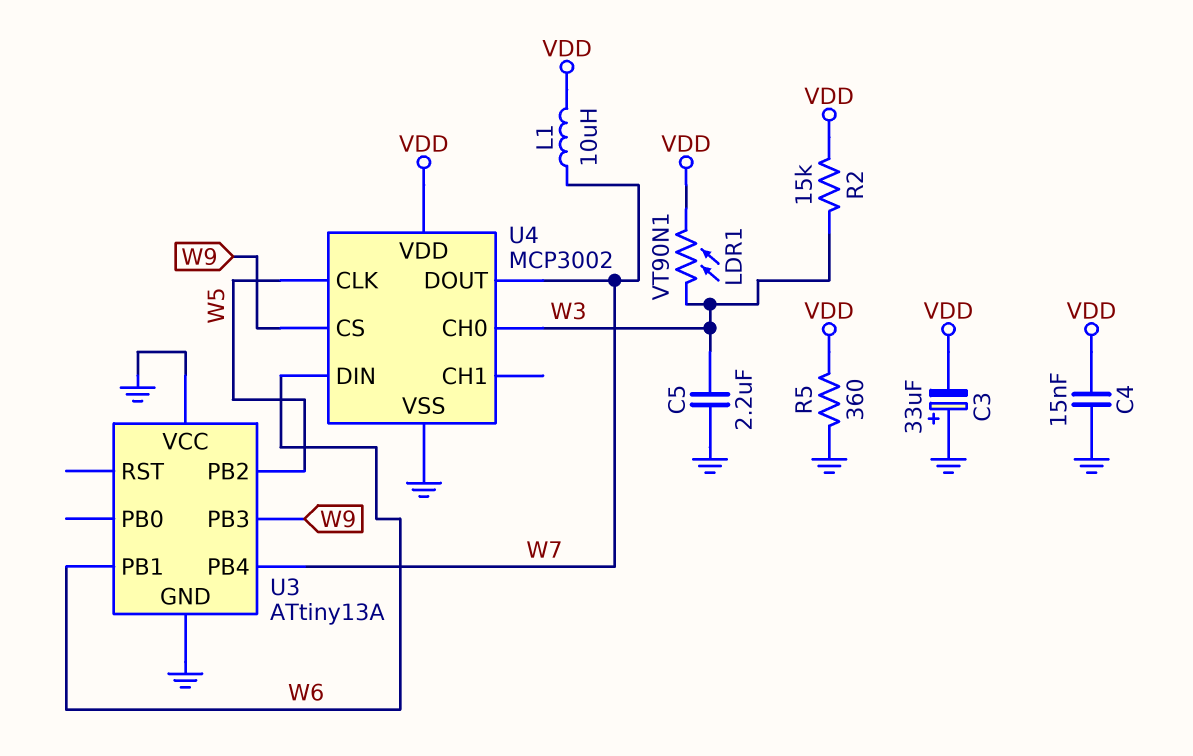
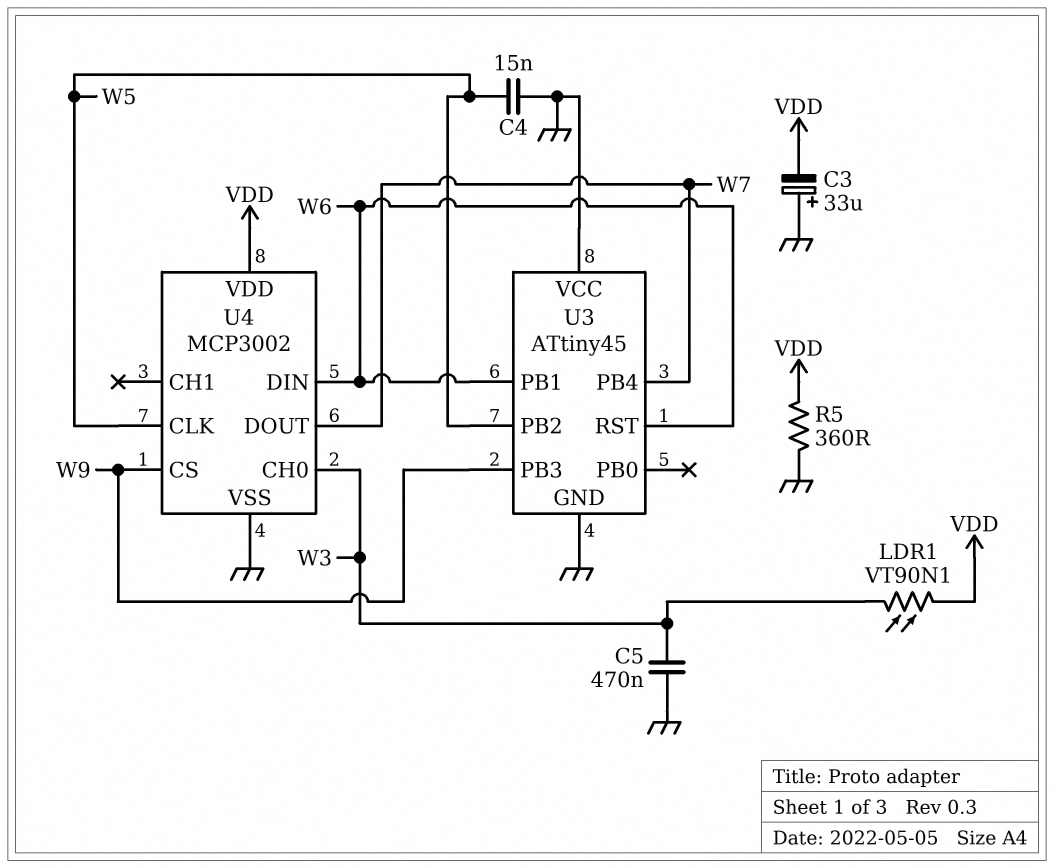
C4: 15nF (GND, VDD) -> 15nF (GND, W5)
C5: 2.2uF (GND, W3) -> 470nF (GND, W3)
L1: 10uH (VDD, W7) -> none
R2: 15k (VDD, W3) -> none
U3: ATtiny13A -> ATtiny45
U3 pin RST: none -> W6

